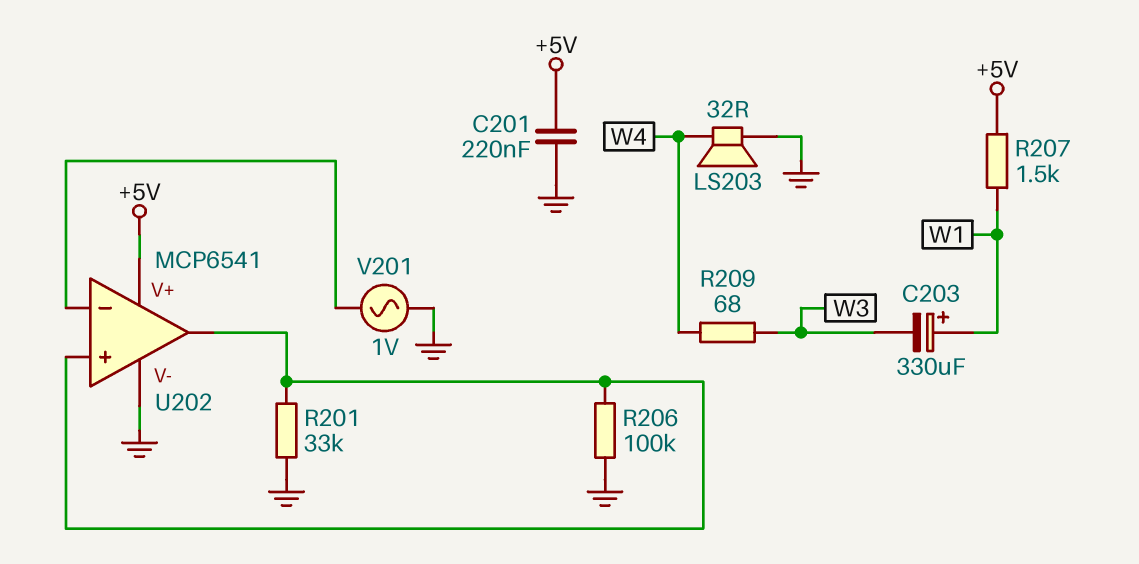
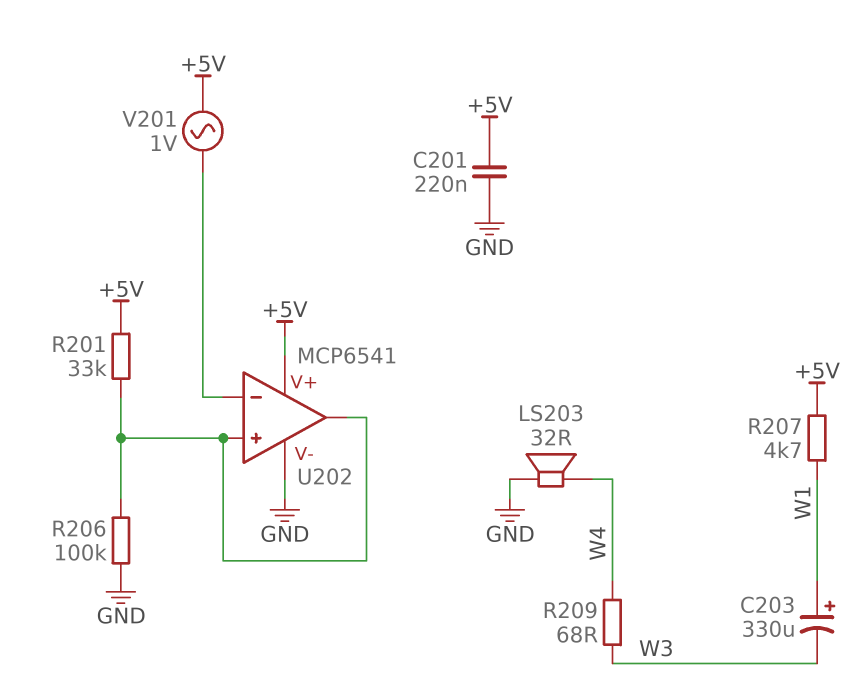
R201: 33k (GND, U202/in+) -> 33k (+5V, U202/in+)
R207: 1.5k (+5V, W1) -> 4.7k (+5V, W1)
V201: AC 1V (GND, U202/in-) -> AC 1V (+5V, U202/in-)

